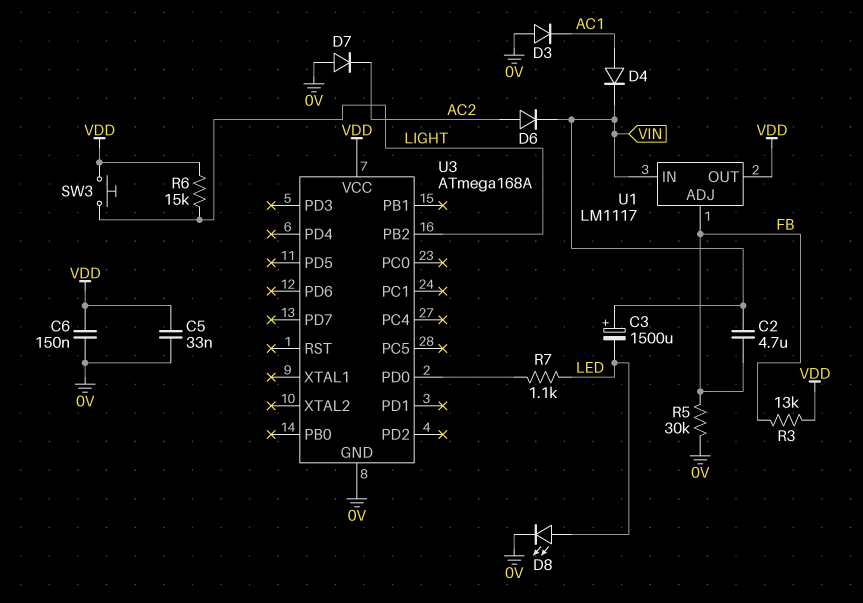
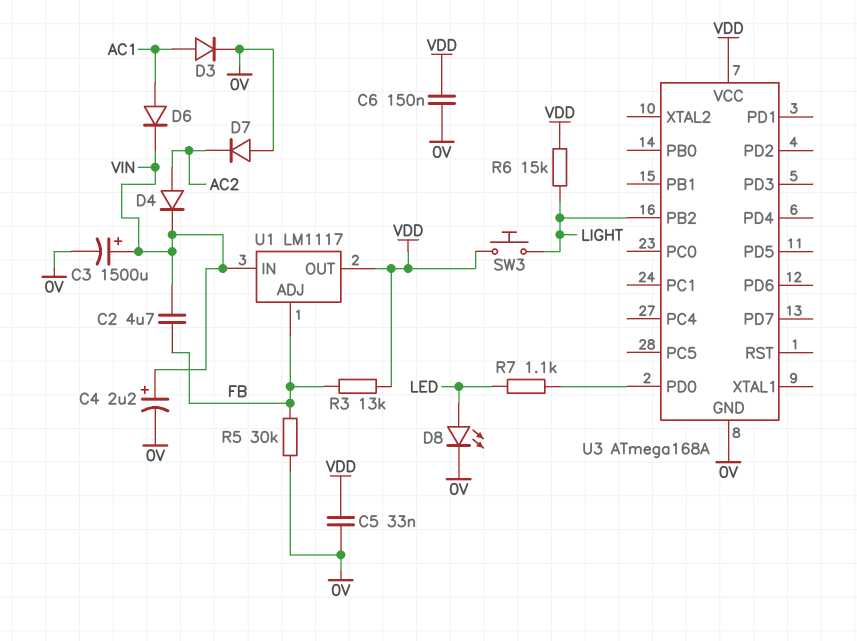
C3: 1500uF (plus VIN, minus LED) -> 1500uF (plus VIN, minus 0V)
C4: none -> 2.2uF (plus VIN, minus 0V)
D3: diode (A 0V, K AC1) -> diode (A AC1, K 0V)
D4: diode (A AC1, K VIN) -> diode (A AC2, K VIN)
D6: diode (A AC2, K VIN) -> diode (A AC1, K VIN)

